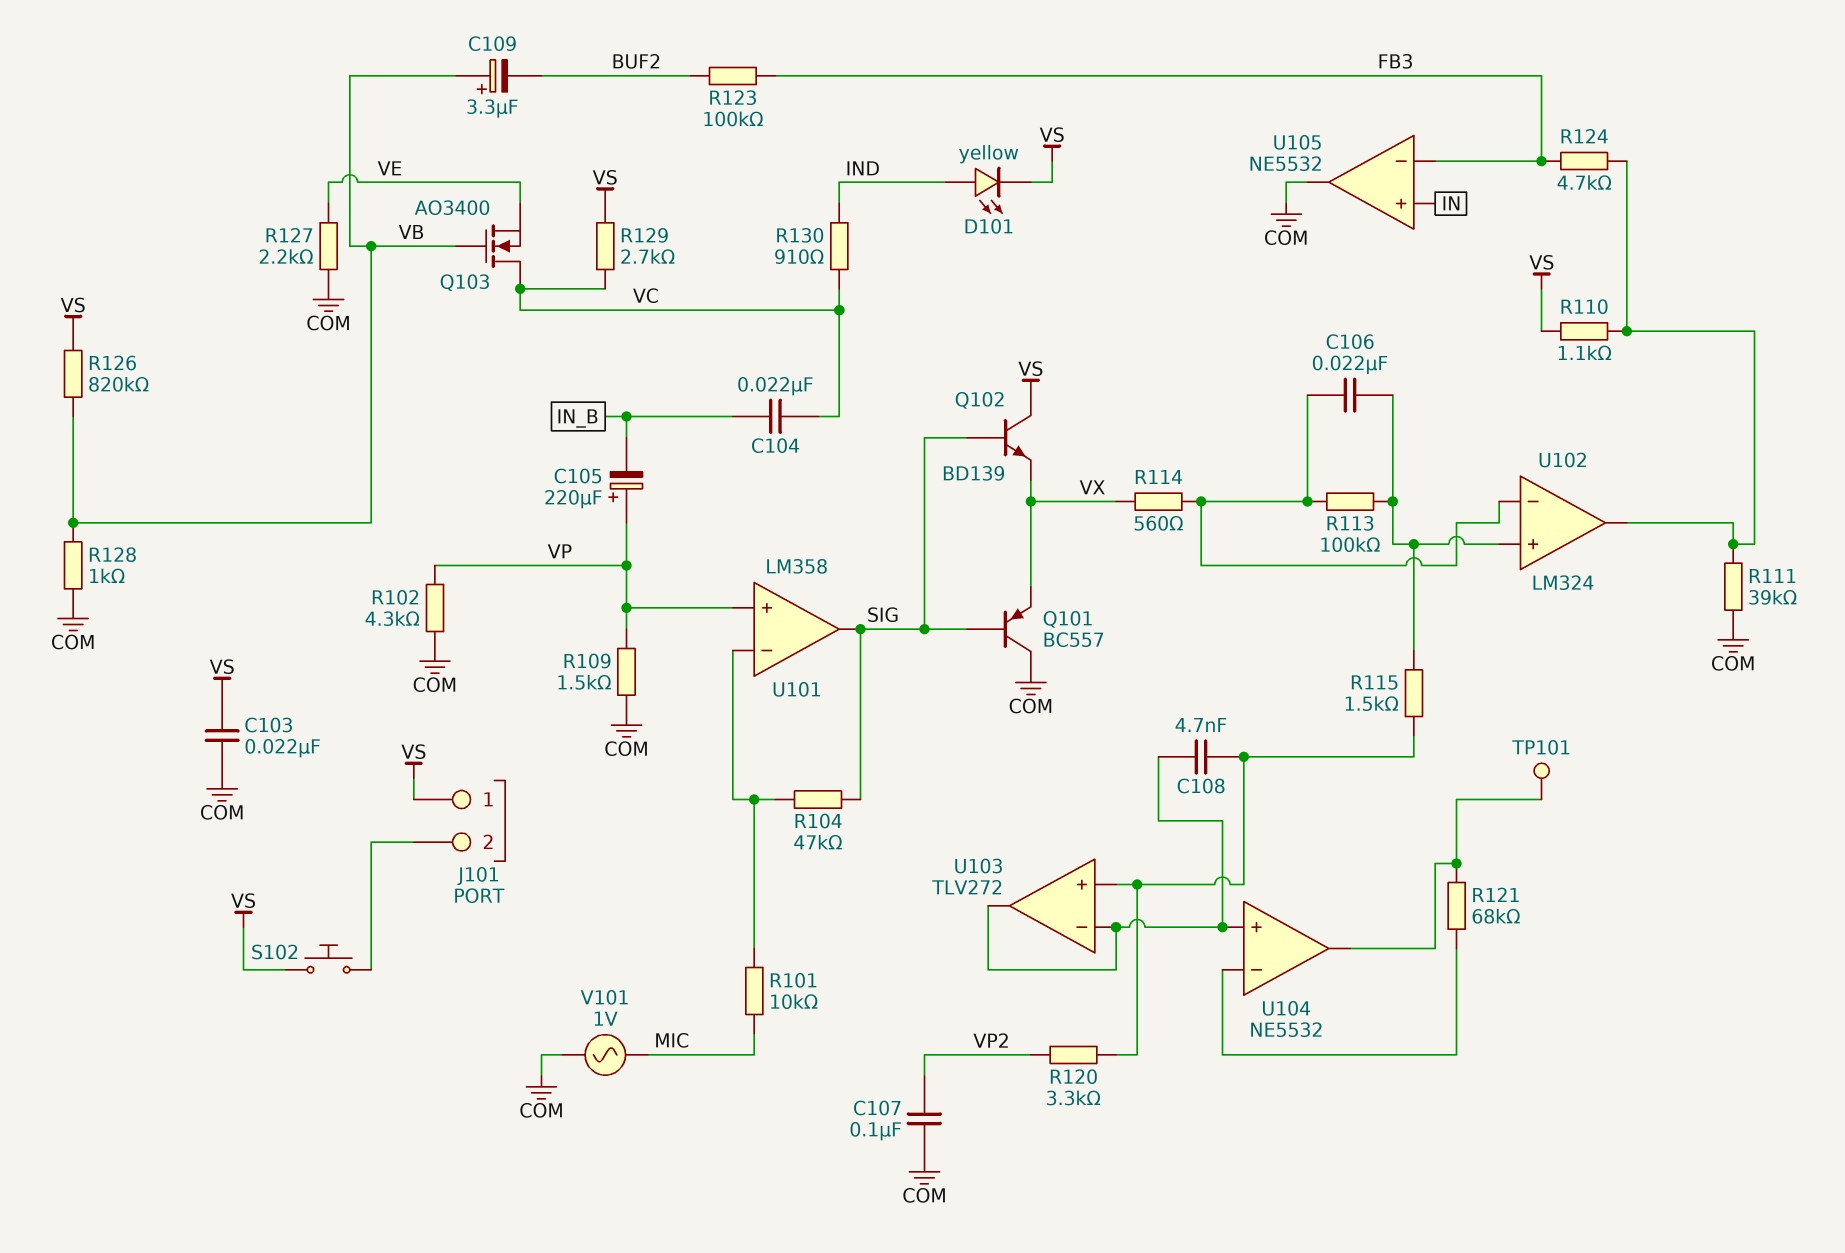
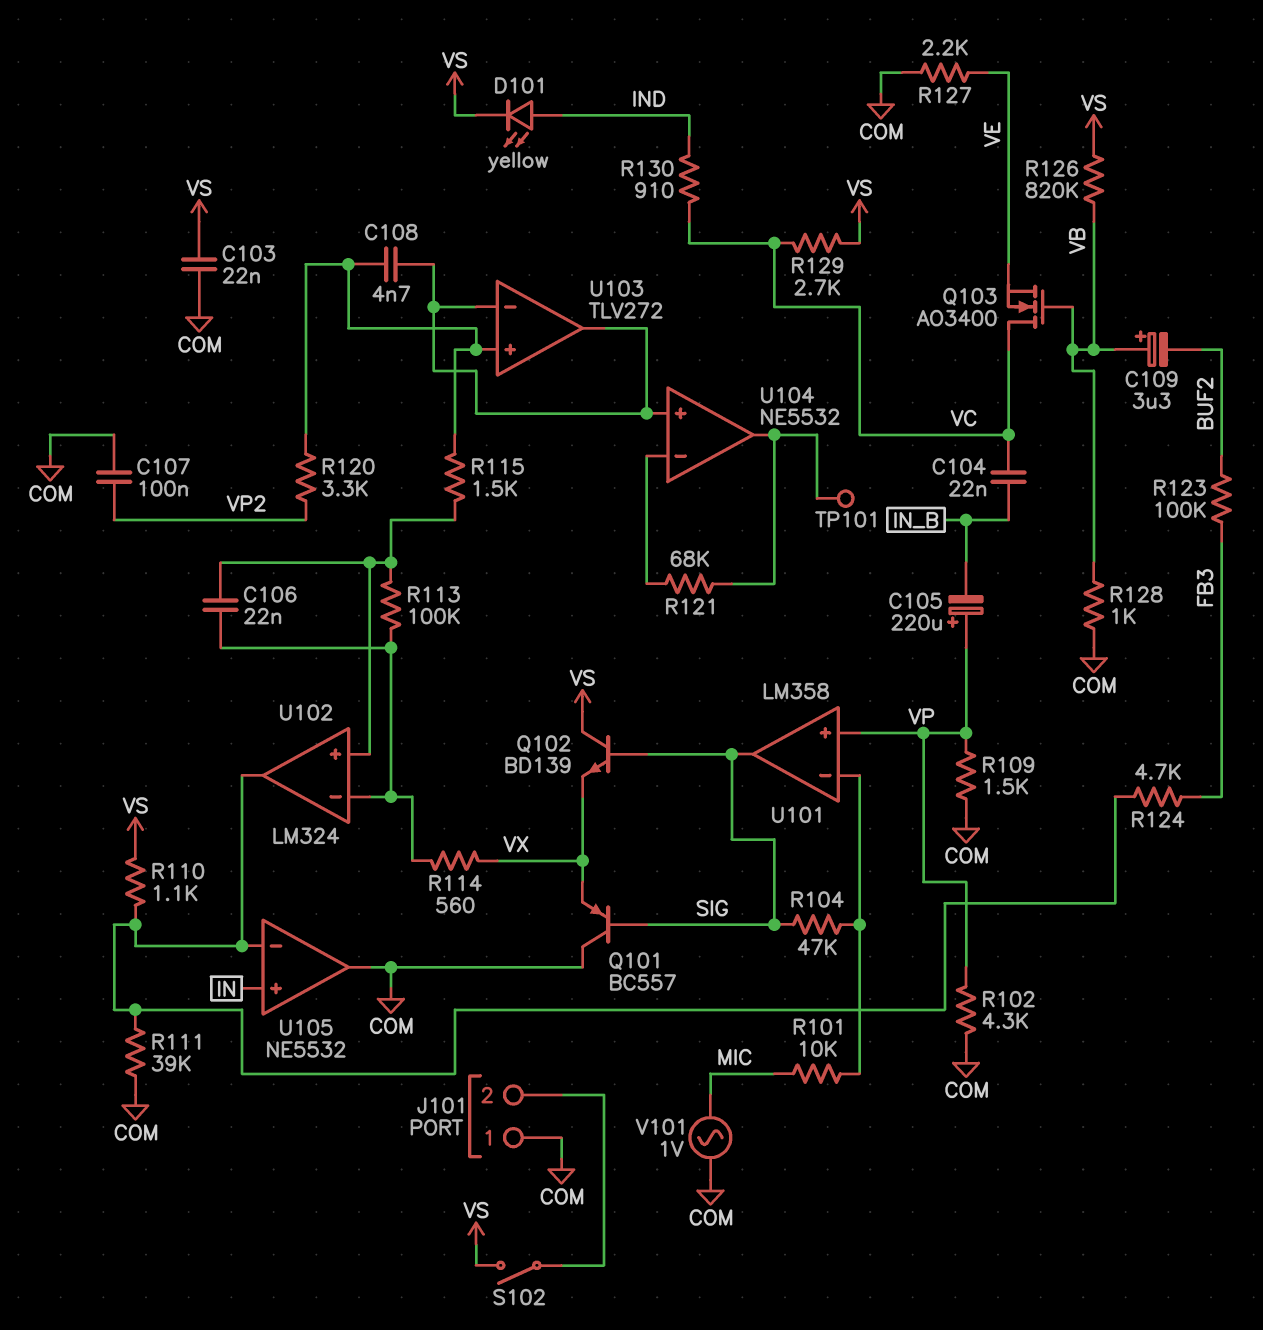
J101 pin 1: VS -> COM
S102: button (J101/2, VS) -> switch (J101/2, VS)
U105 pin in-: FB3 -> U102/out

